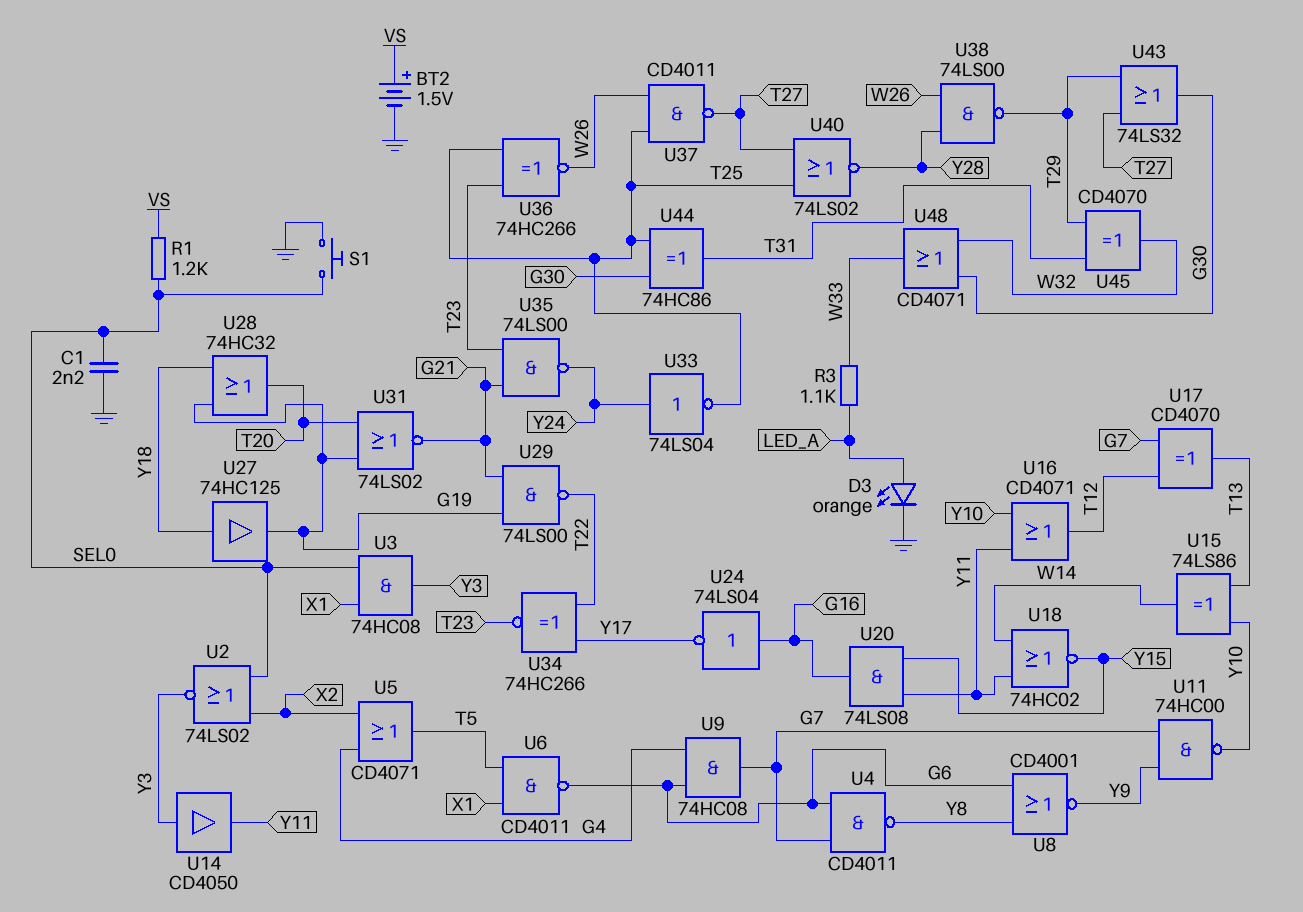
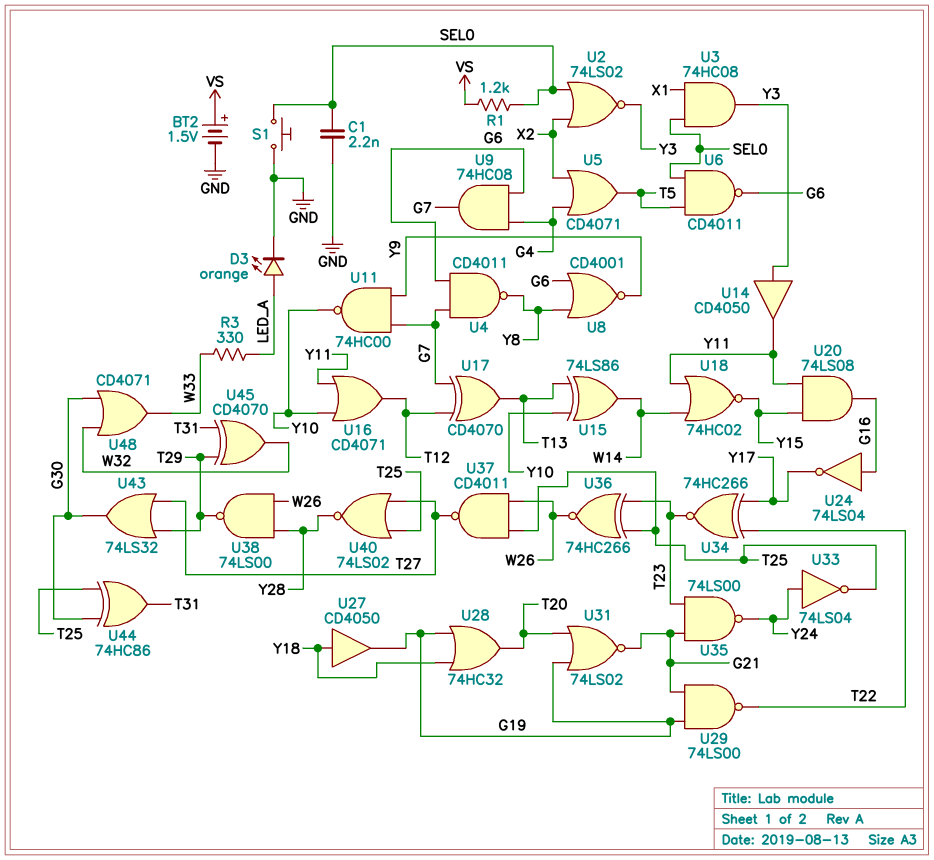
R3: 1.1k (LED_A, W33) -> 330 (LED_A, W33)
U6: NAND CD4011 (in T5, in X1, out G6) -> NAND CD4011 (in SEL0, in T5, out G6)
U27: buffer 74HC125 (in Y18, out G19) -> buffer CD4050 (in Y18, out G19)

